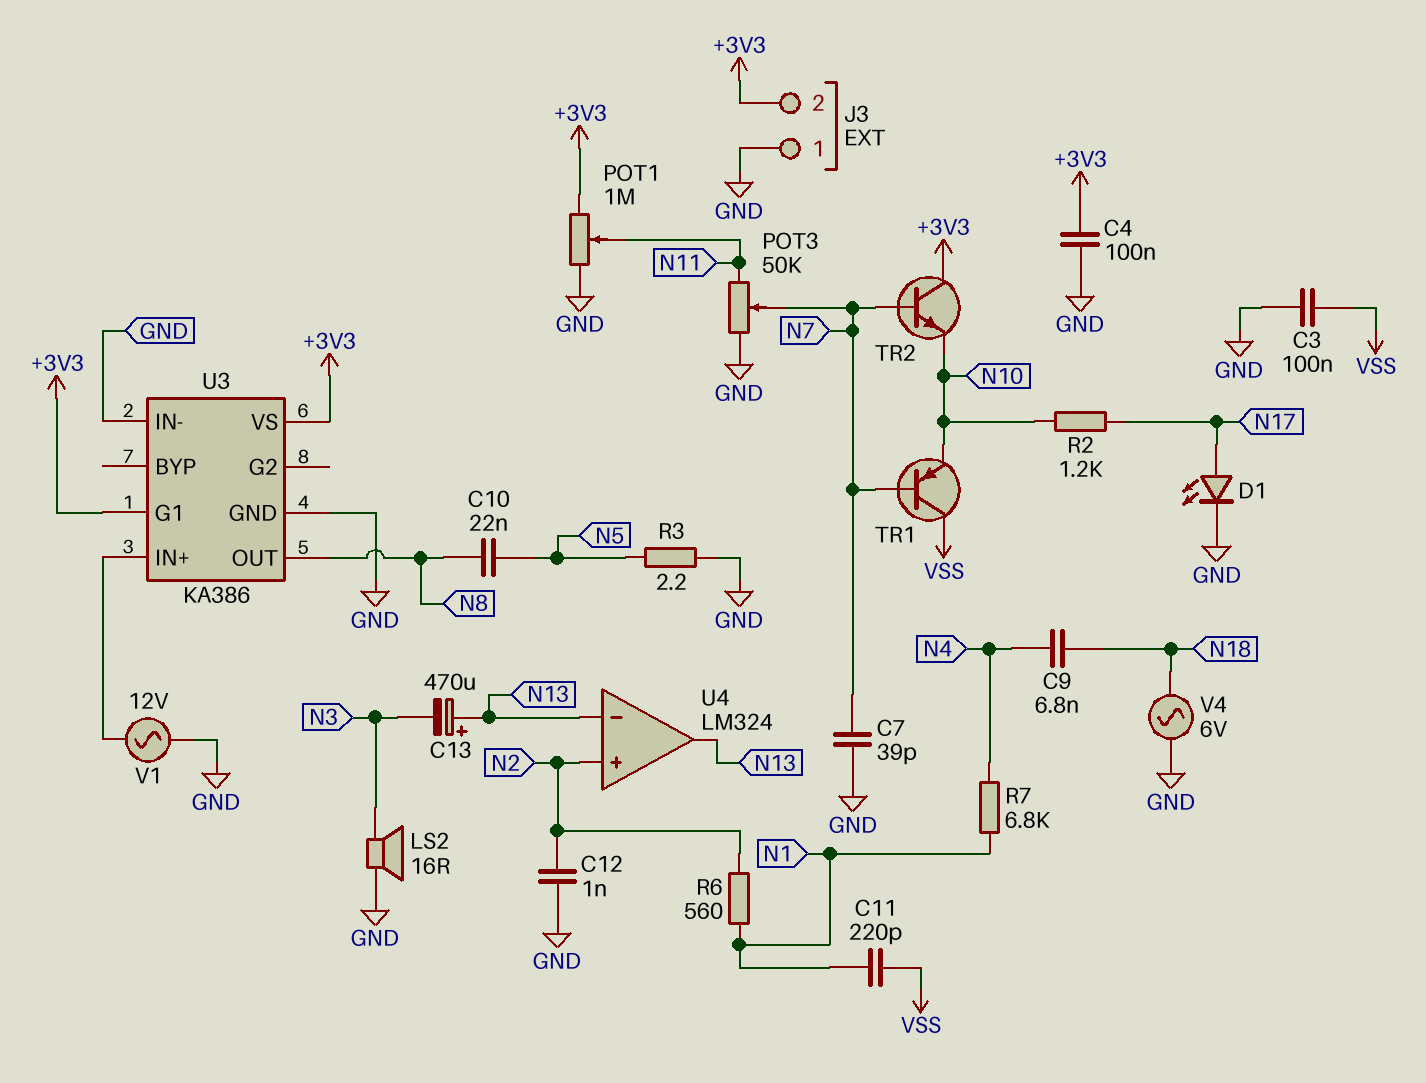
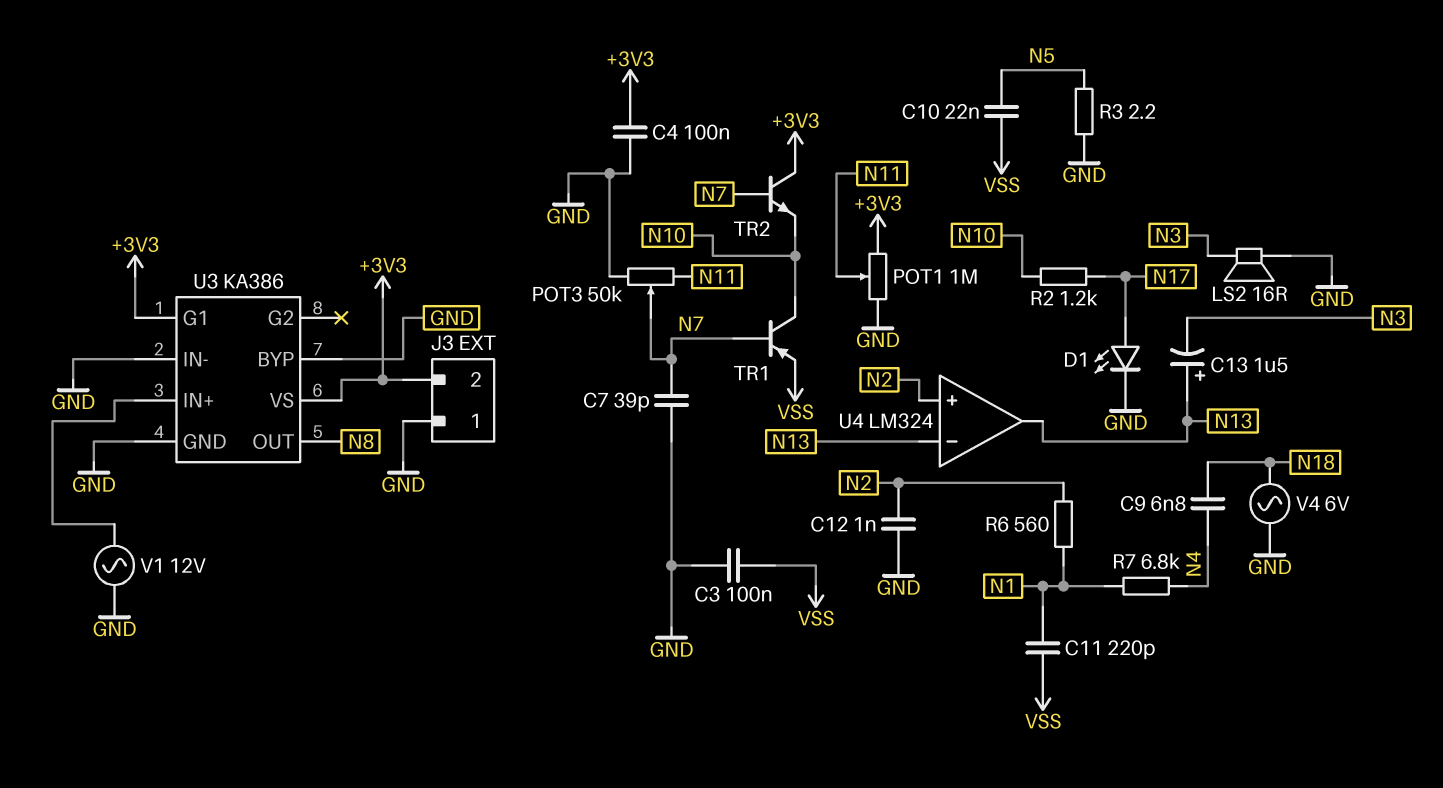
C10: 22nF (N5, N8) -> 22nF (N5, VSS)
C13: 470uF (plus N13, minus N3) -> 1.5uF (plus N13, minus N3)
TR1: PNP (B N7, C VSS, E N10) -> PNP (B N7, C N10, E VSS)
U3 pin BYP: none -> GND

